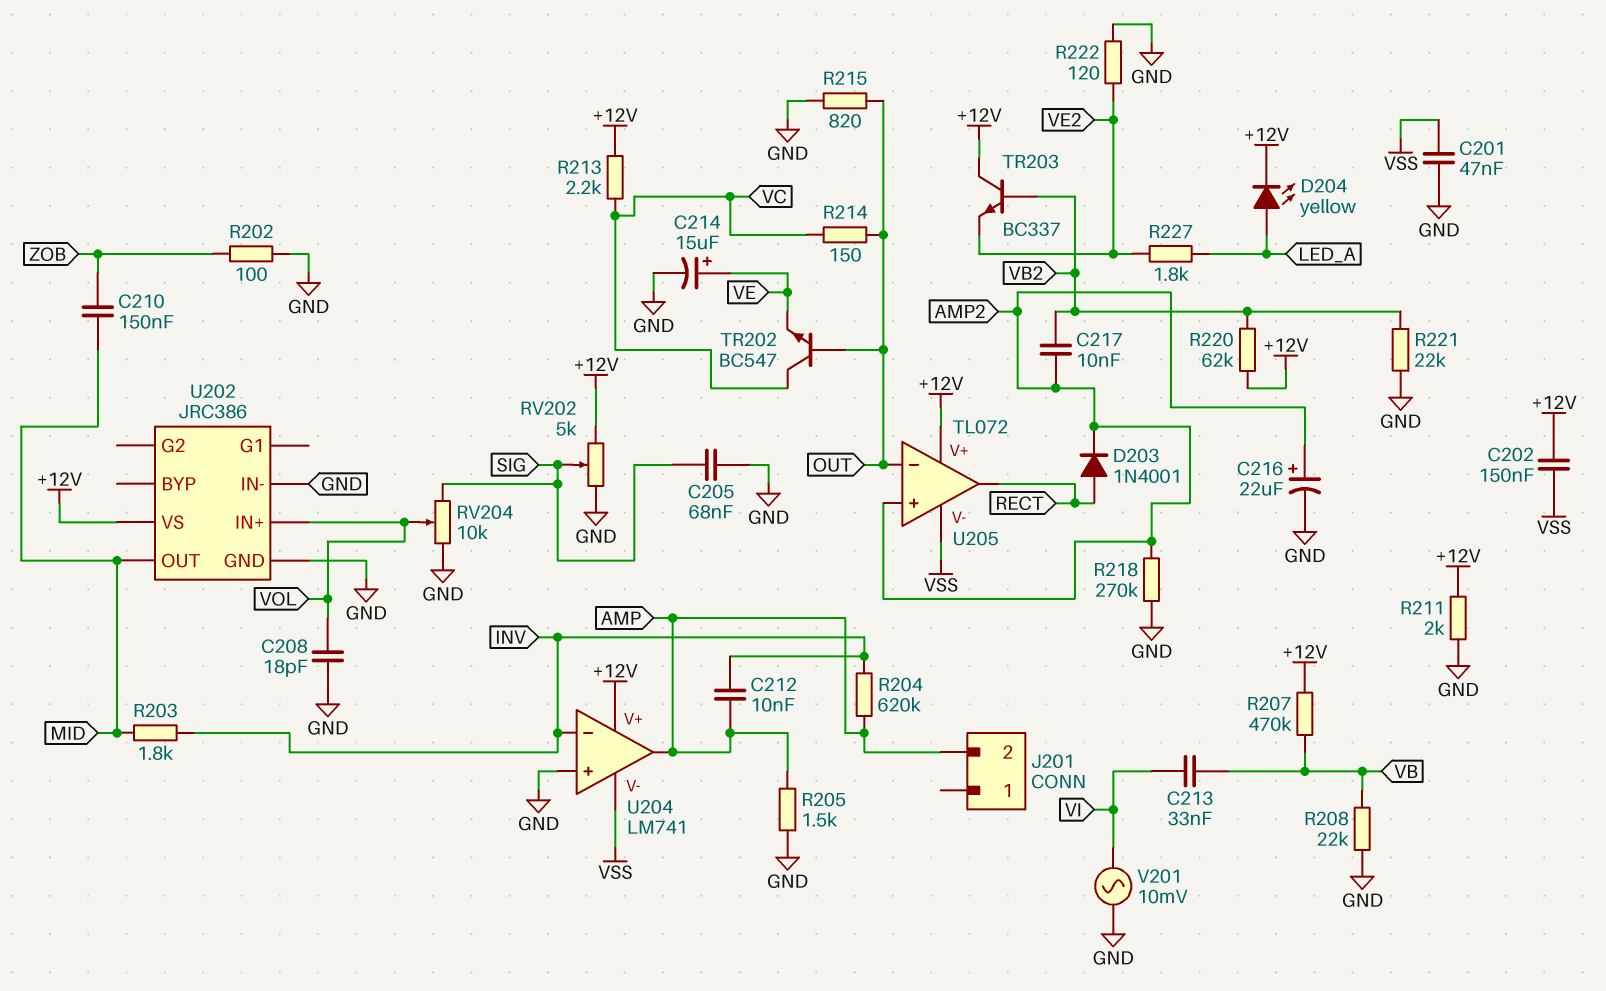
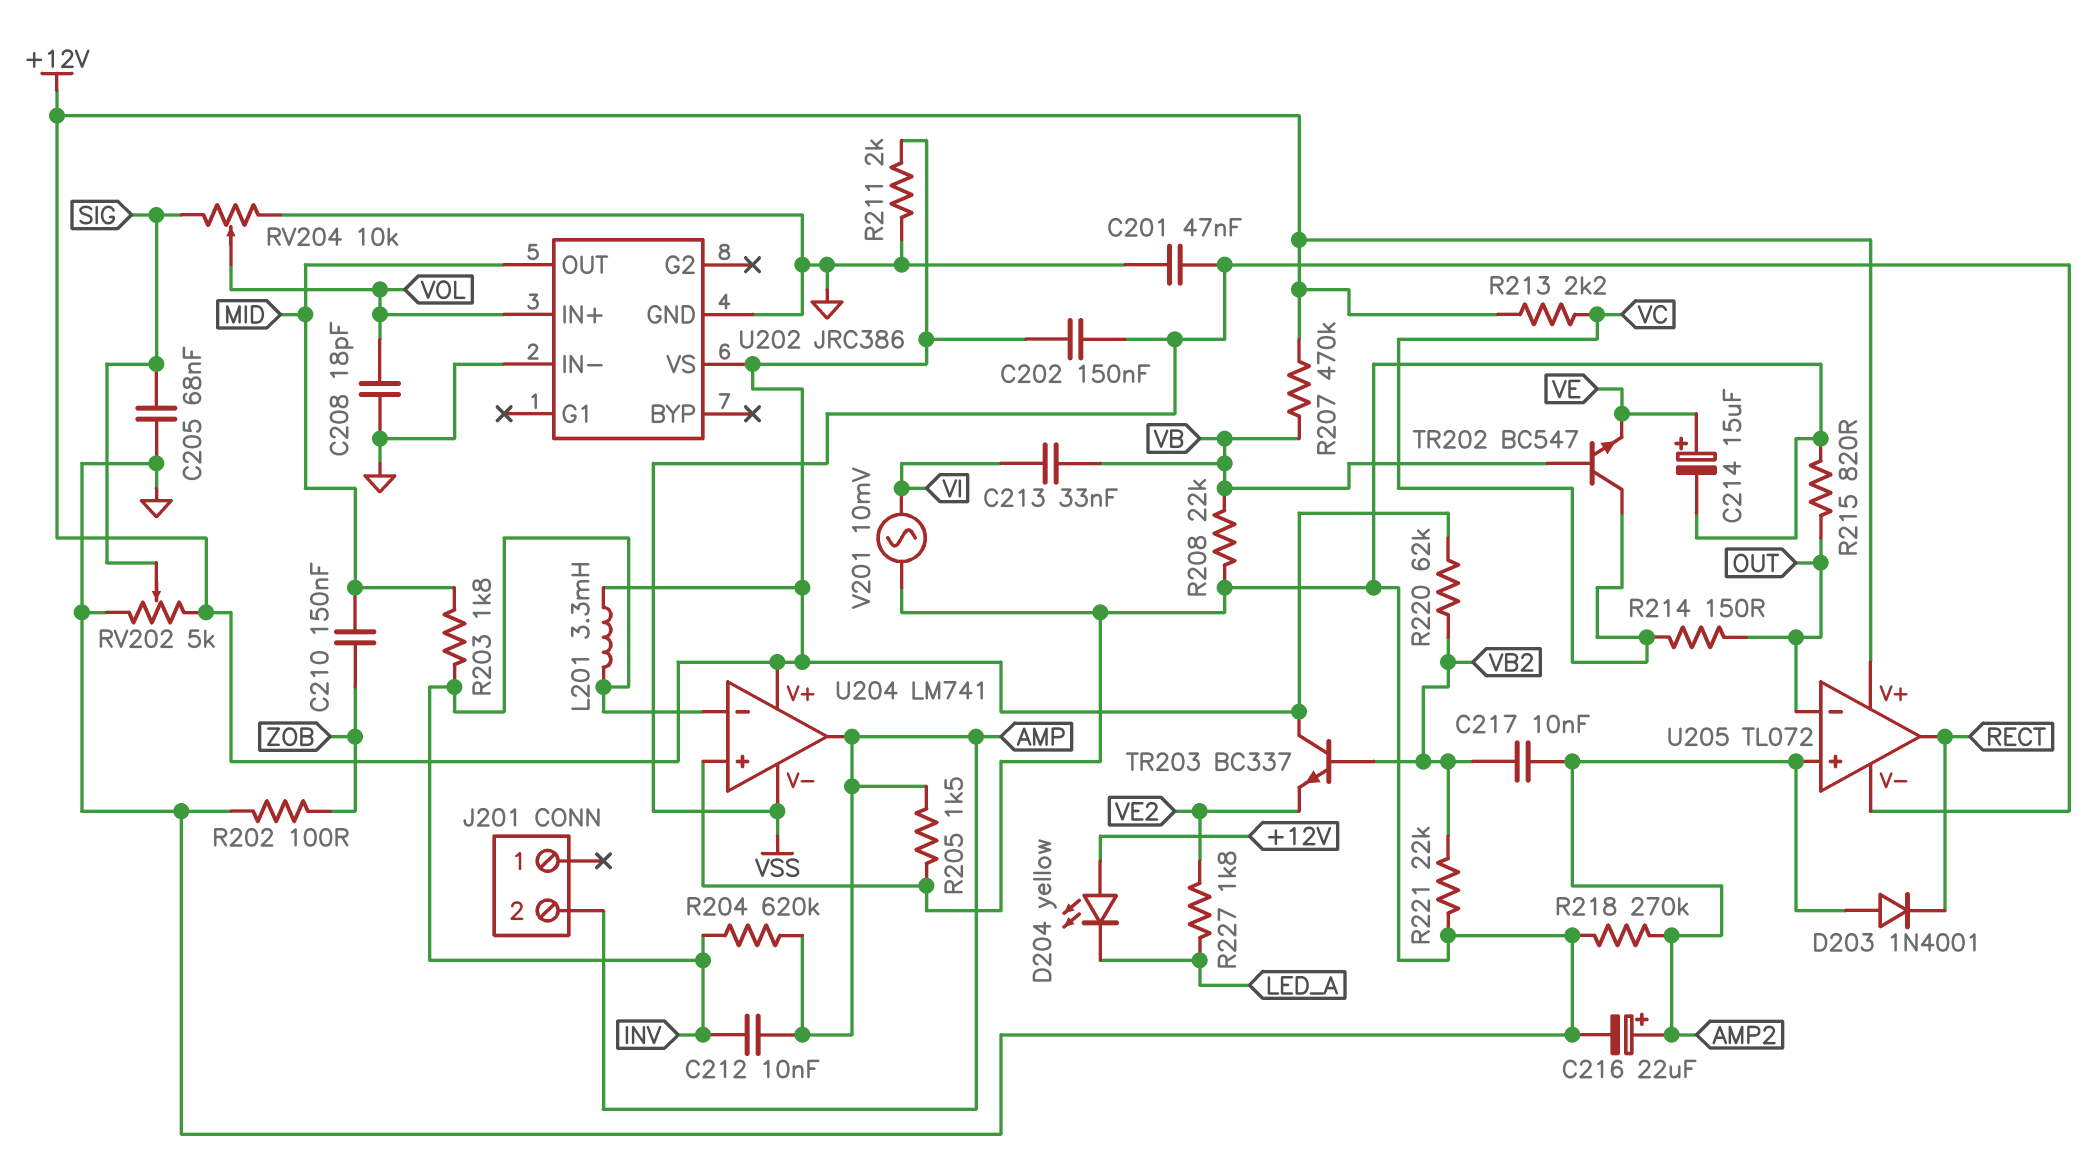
D203: diode 1N4001 (A RECT, K AMP2) -> diode 1N4001 (A AMP2, K RECT)
D204: LED yellow (A LED_A, K +12V) -> LED yellow (A +12V, K LED_A)
L201: none -> 3.3mH (+12V, INV)
R222: 120 (GND, VE2) -> none
TR202: NPN BC547 (B OUT, C VC, E VE) -> NPN BC547 (B VB, C VC, E VE)

